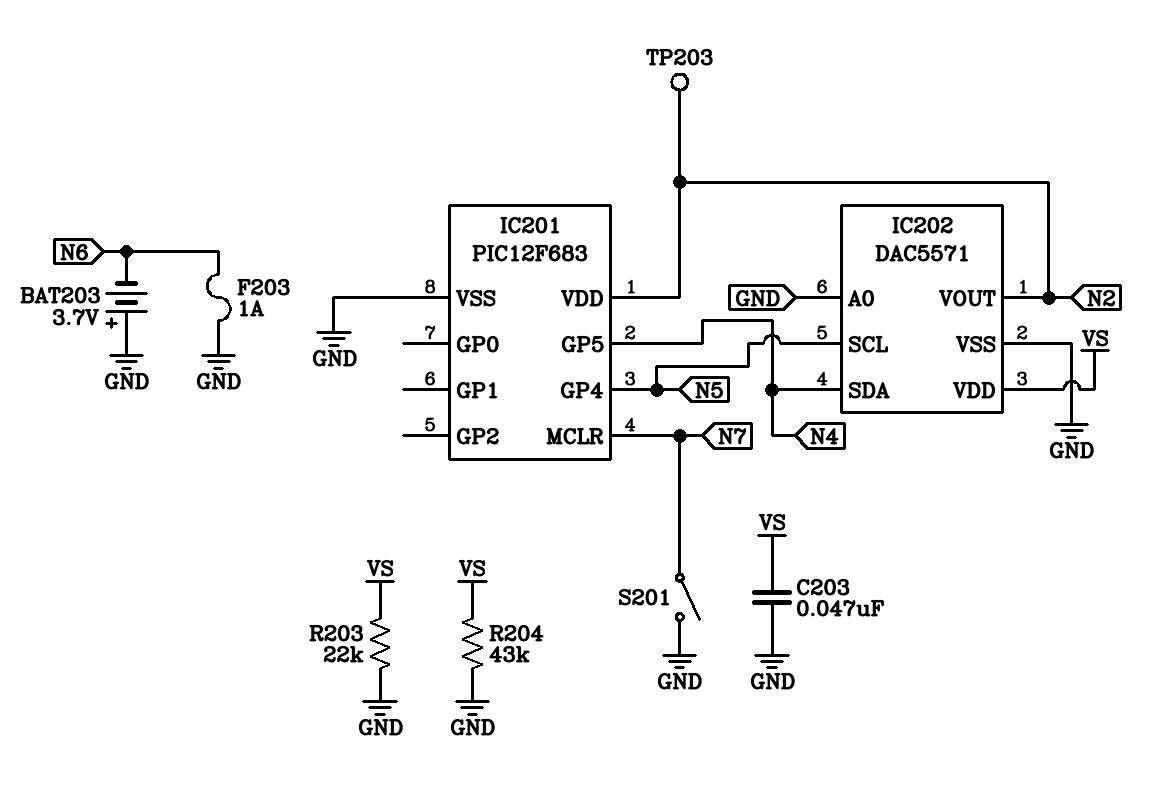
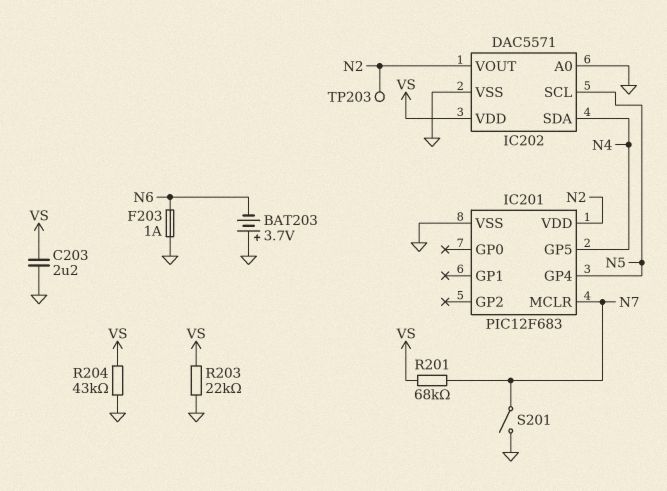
C203: 47nF (GND, VS) -> 2.2uF (GND, VS)
R201: none -> 68k (N7, VS)

